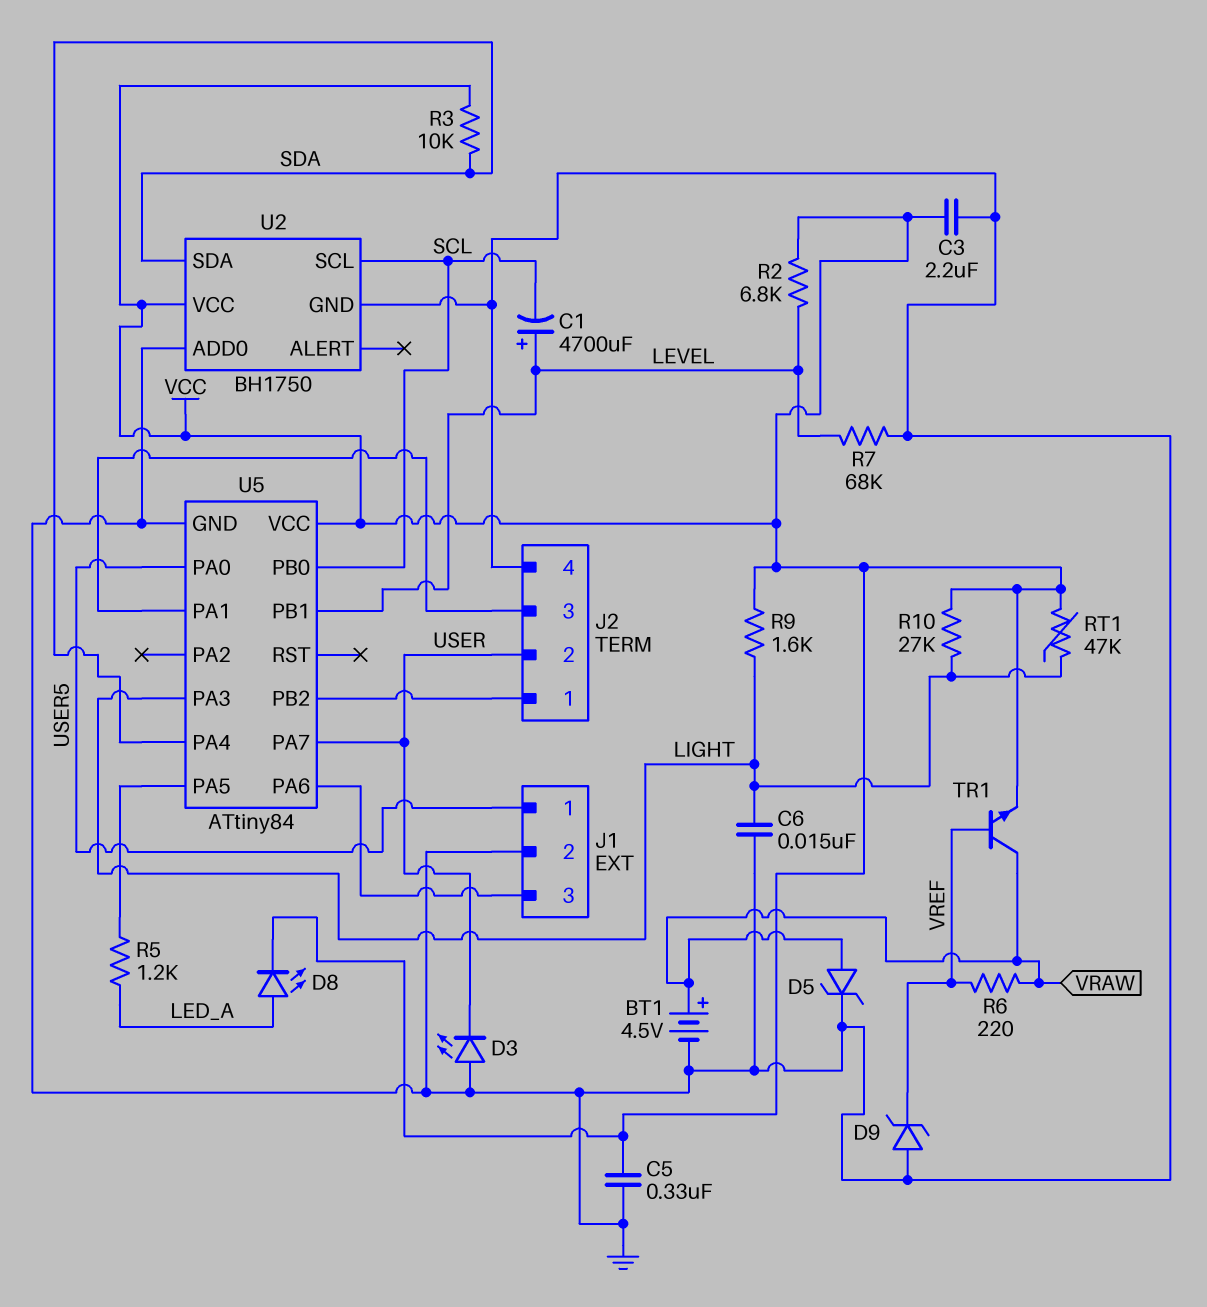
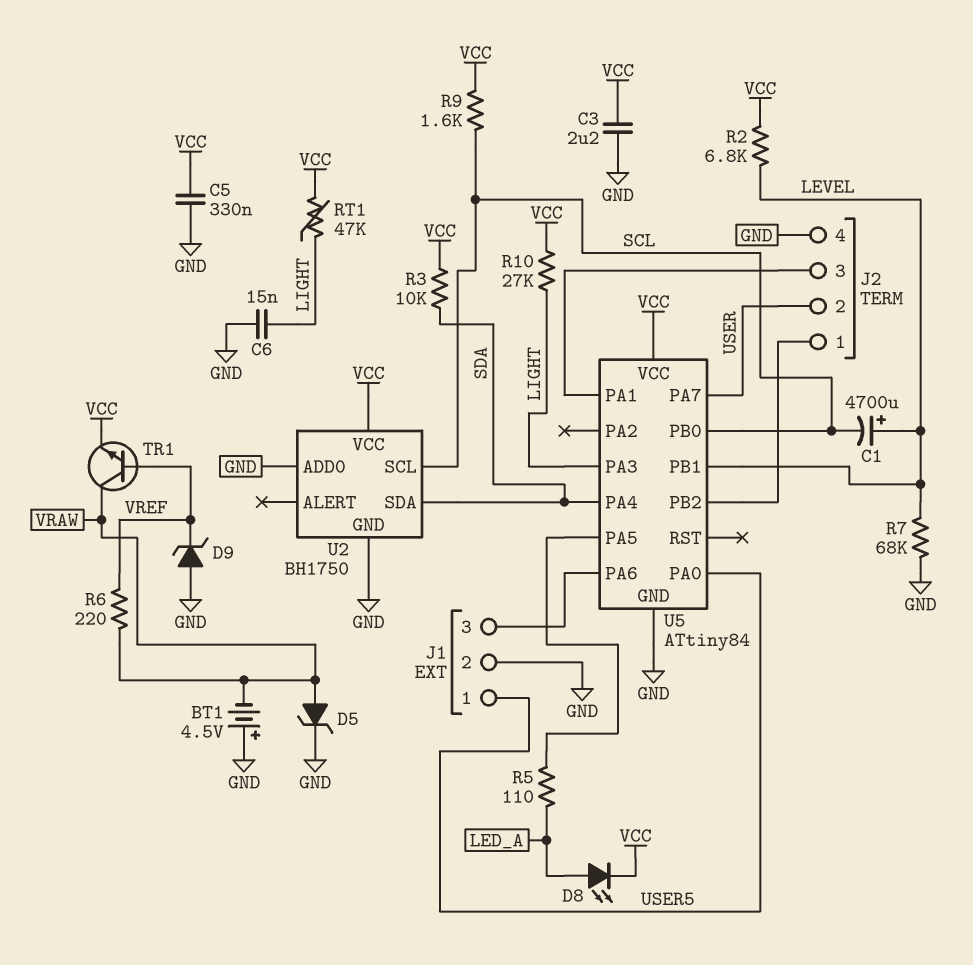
BT1: 4.5V (plus VRAW, minus GND) -> 4.5V (plus GND, minus VRAW)
D3: LED (A GND, K USER) -> none
R5: 1.2k (LED_A, U5/PA5) -> 110 (LED_A, U5/PA5)
R9: 1.6k (LIGHT, VCC) -> 1.6k (SCL, VCC)

